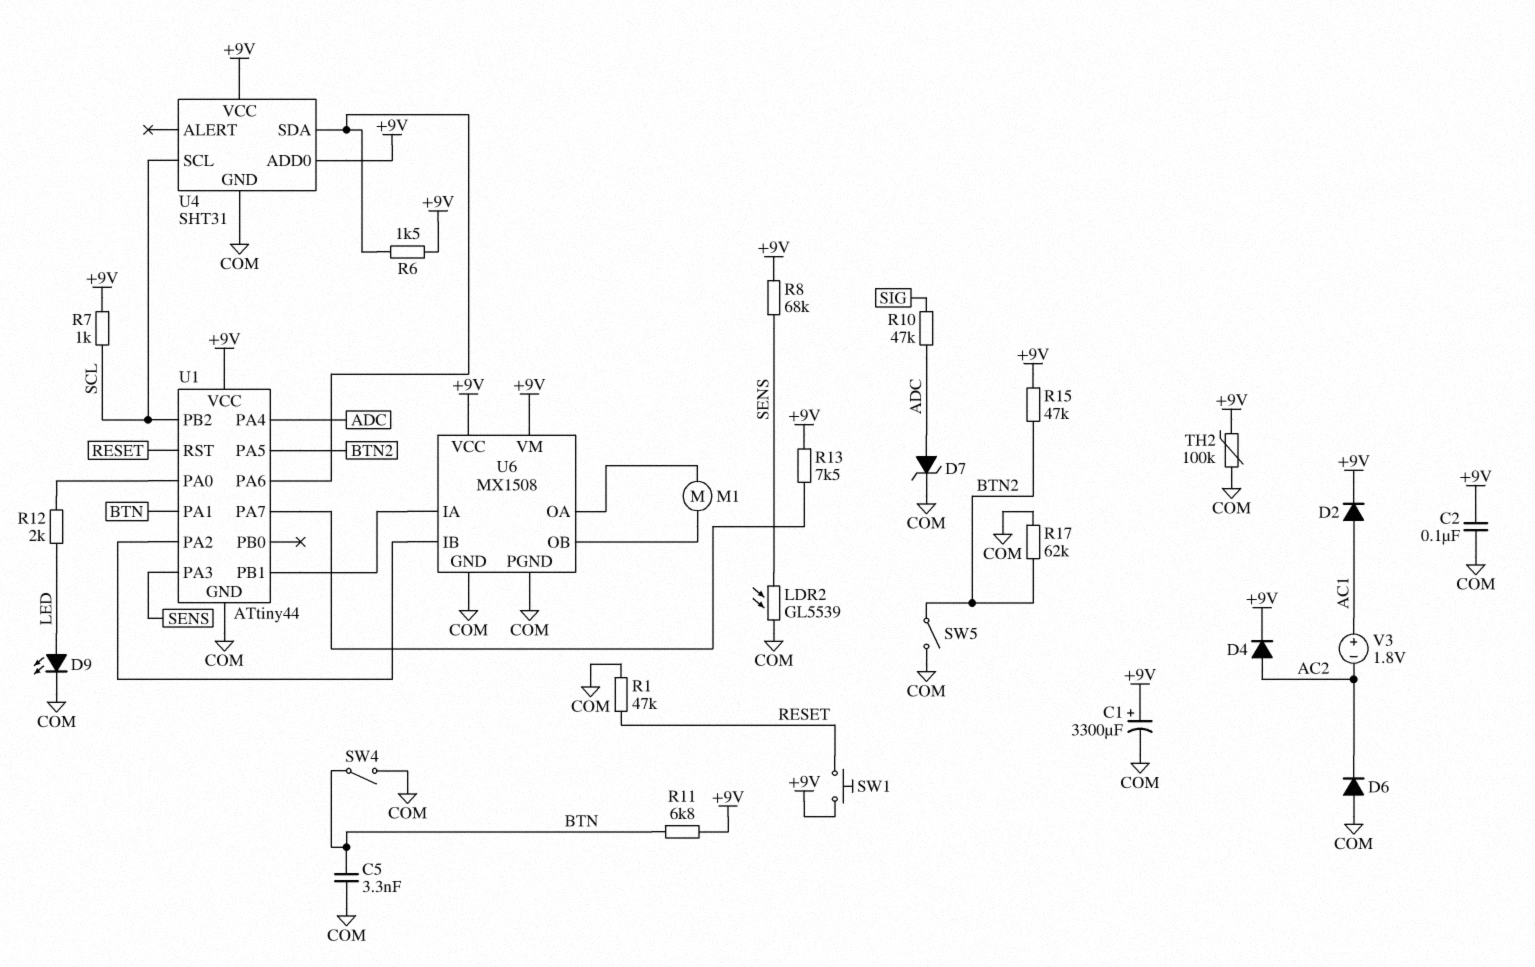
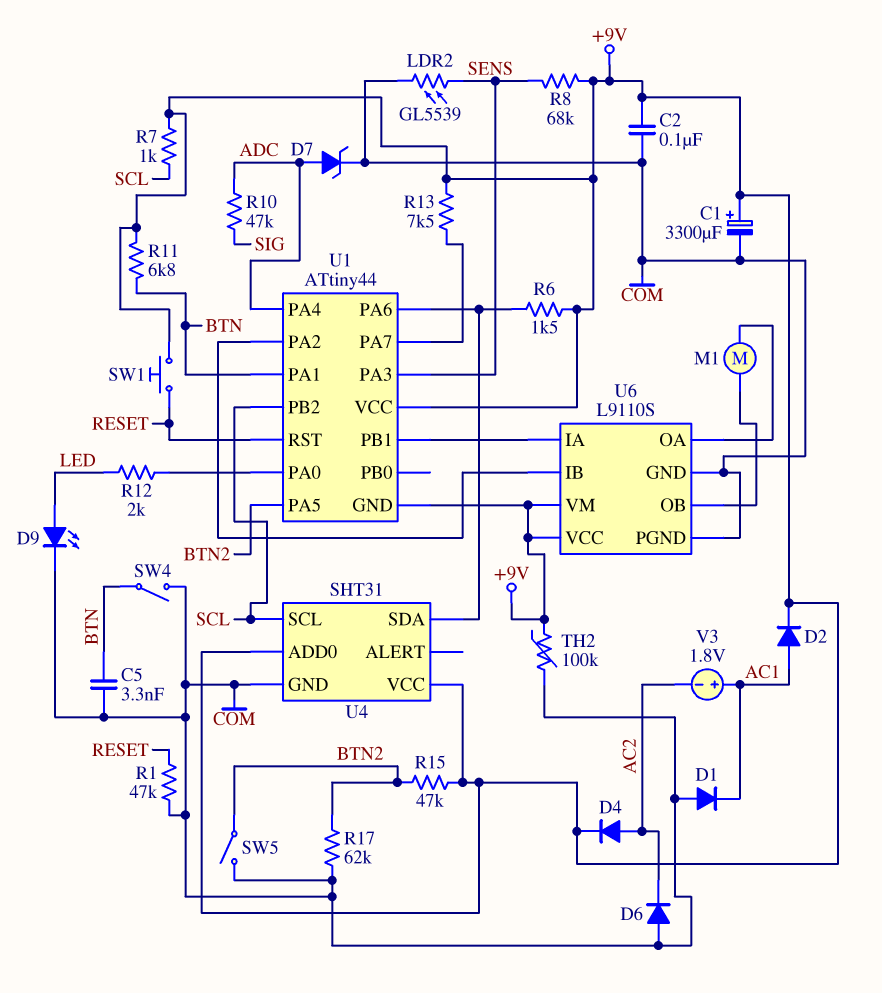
D1: none -> diode (A COM, K AC1)
U1 pin GND: COM -> +9V
U6: MX1508 -> L9110S

